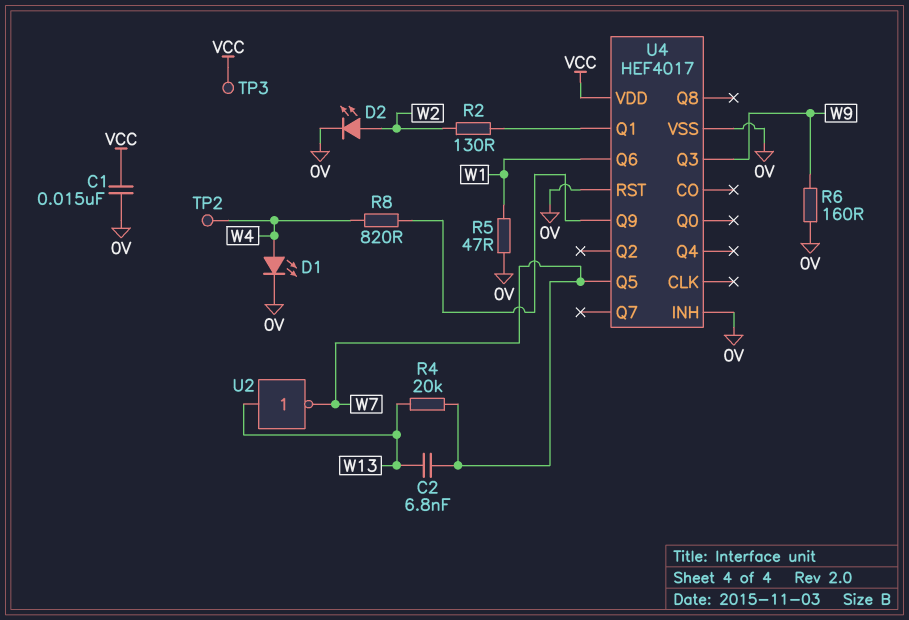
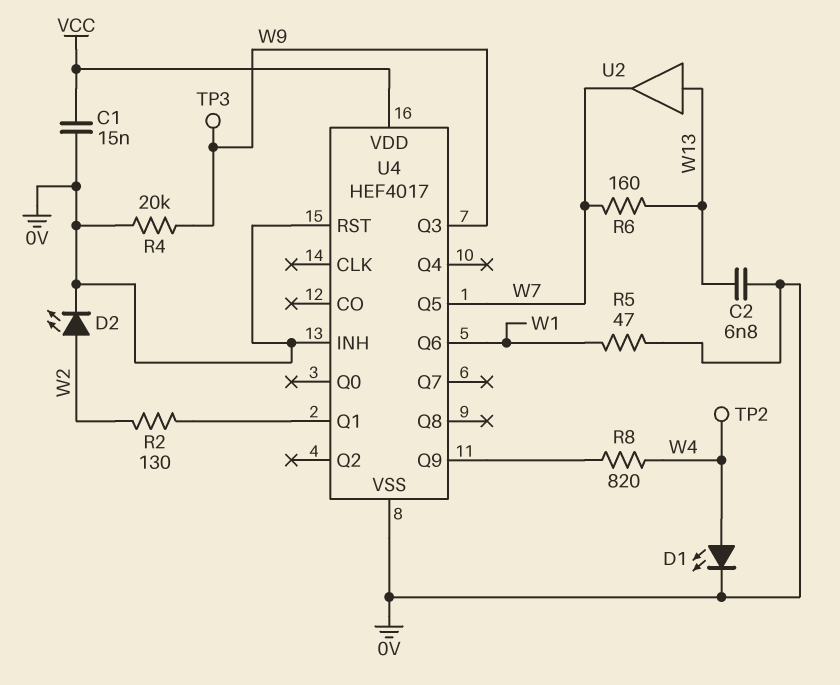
C2: 6.8nF (W7, W13) -> 6.8nF (0V, W13)
R4: 20k (W7, W13) -> 20k (0V, W9)
R6: 160 (0V, W9) -> 160 (W7, W13)
TP3: test point (VCC) -> test point (W9)
U2: NOT (in W13, out W7) -> buffer (in W13, out W7)

